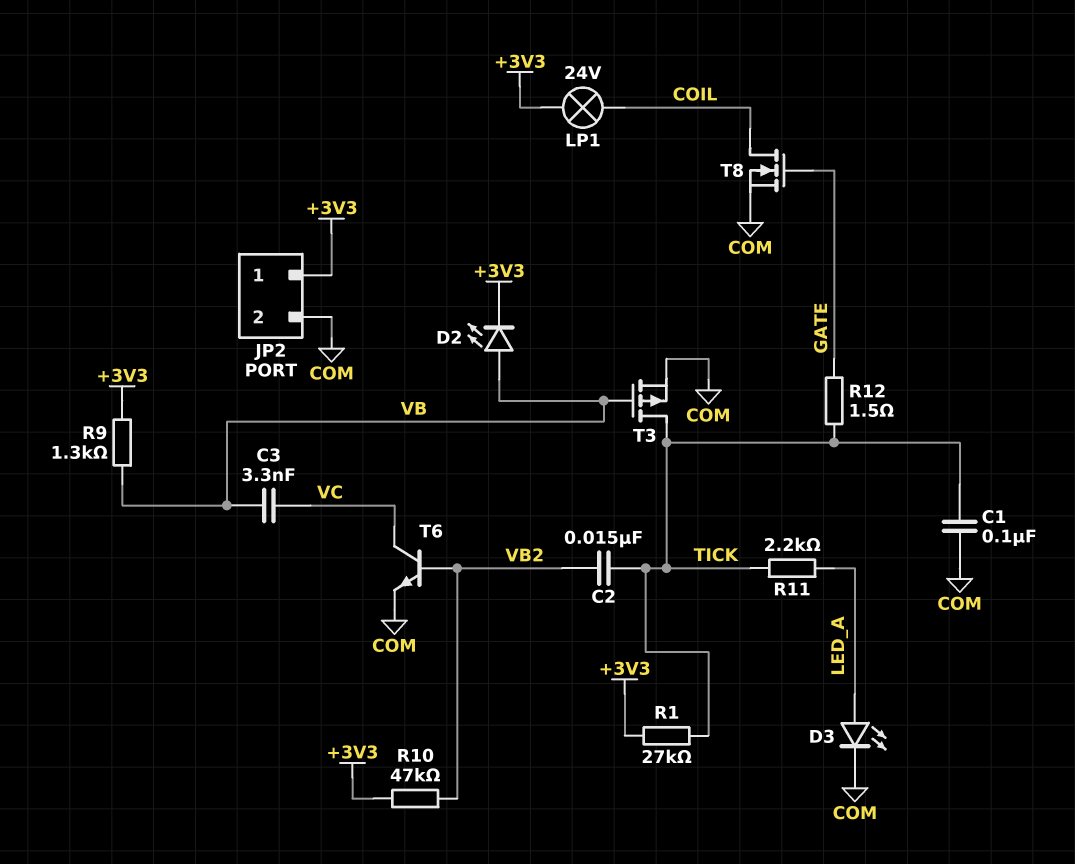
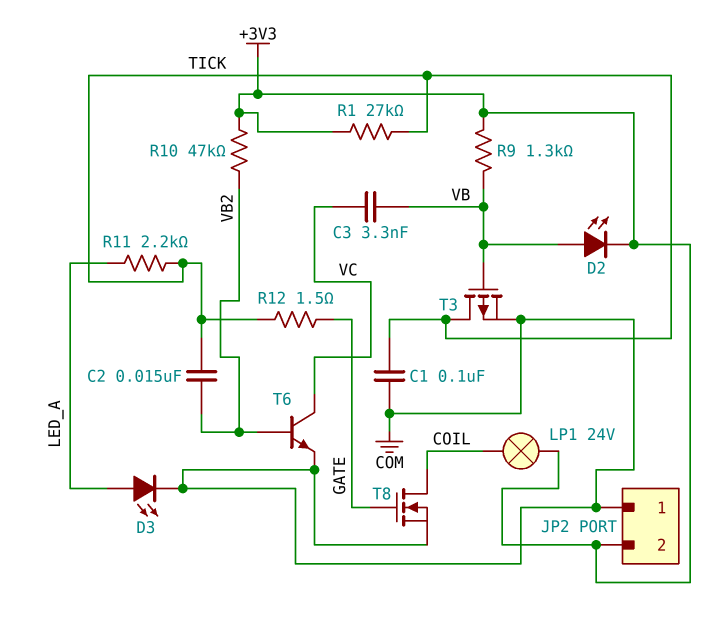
JP2 pin 1: +3V3 -> COM
JP2 pin 2: COM -> +3V3

